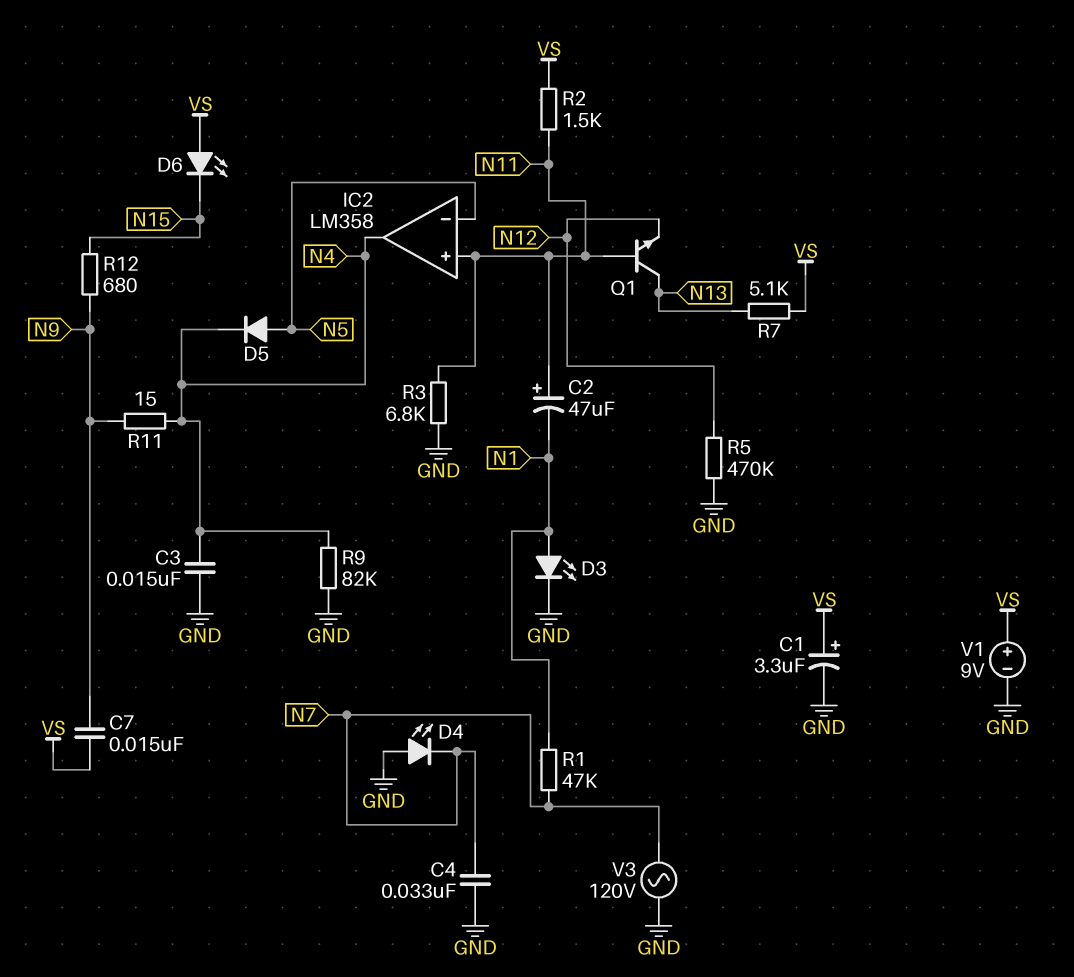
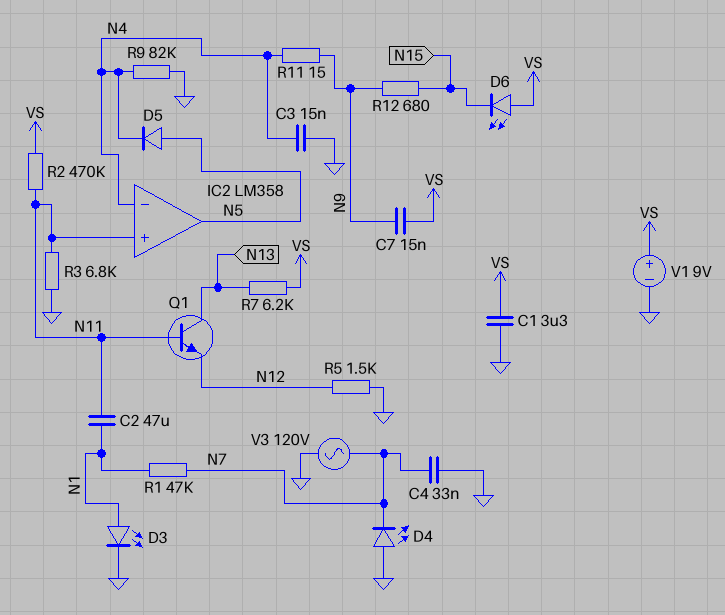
C1: 3.3uF (plus VS, minus GND) -> 3.3uF (GND, VS)
C2: 47uF (plus N11, minus N1) -> 47uF (N1, N11)
IC2 pin in-: N5 -> N4
IC2 pin out: N4 -> N5
R2: 1.5k (N11, VS) -> 470k (N11, VS)
R5: 470k (GND, N12) -> 1.5k (GND, N12)
R7: 5.1k (N13, VS) -> 6.2k (N13, VS)

